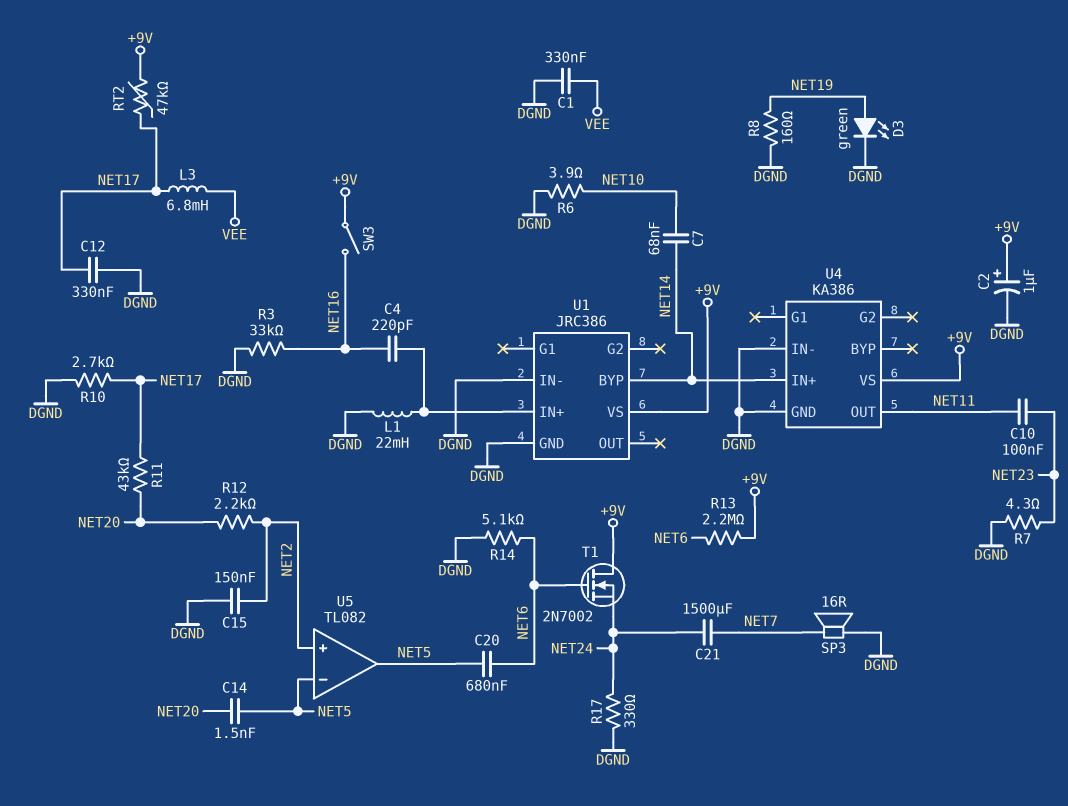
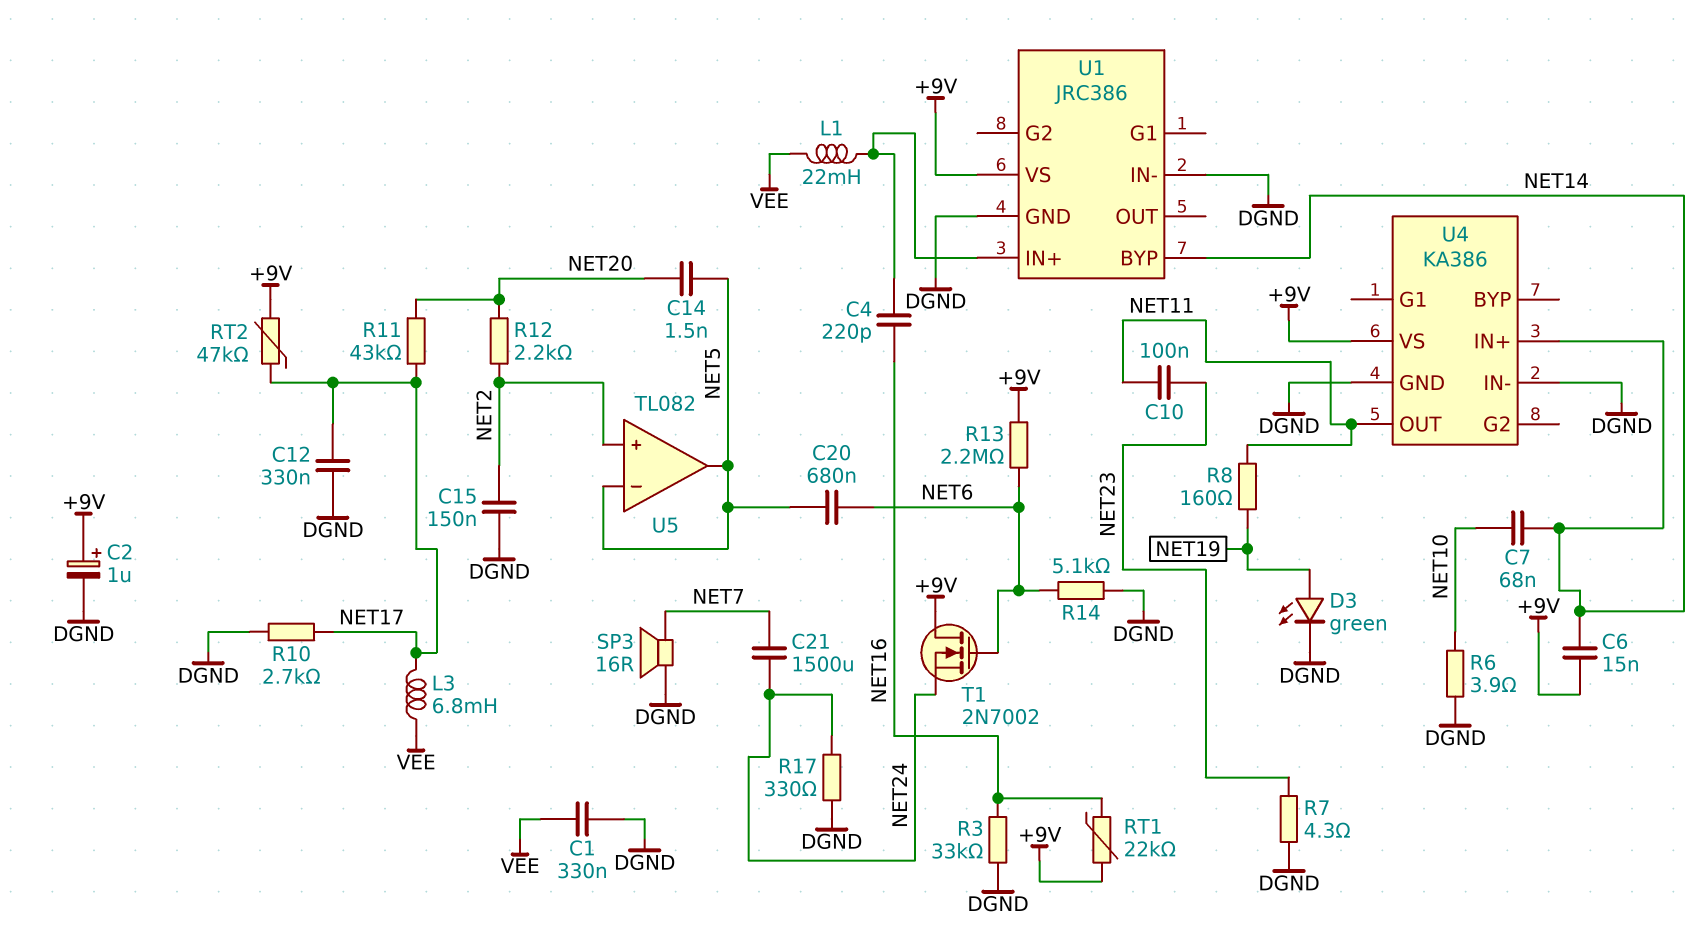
C6: none -> 15nF (+9V, NET14)
L1: 22mH (DGND, U1/IN+) -> 22mH (U1/IN+, VEE)
R8: 160 (DGND, NET19) -> 160 (NET11, NET19)
RT1: none -> 22k (+9V, NET16)
SW3: switch (+9V, NET16) -> none

